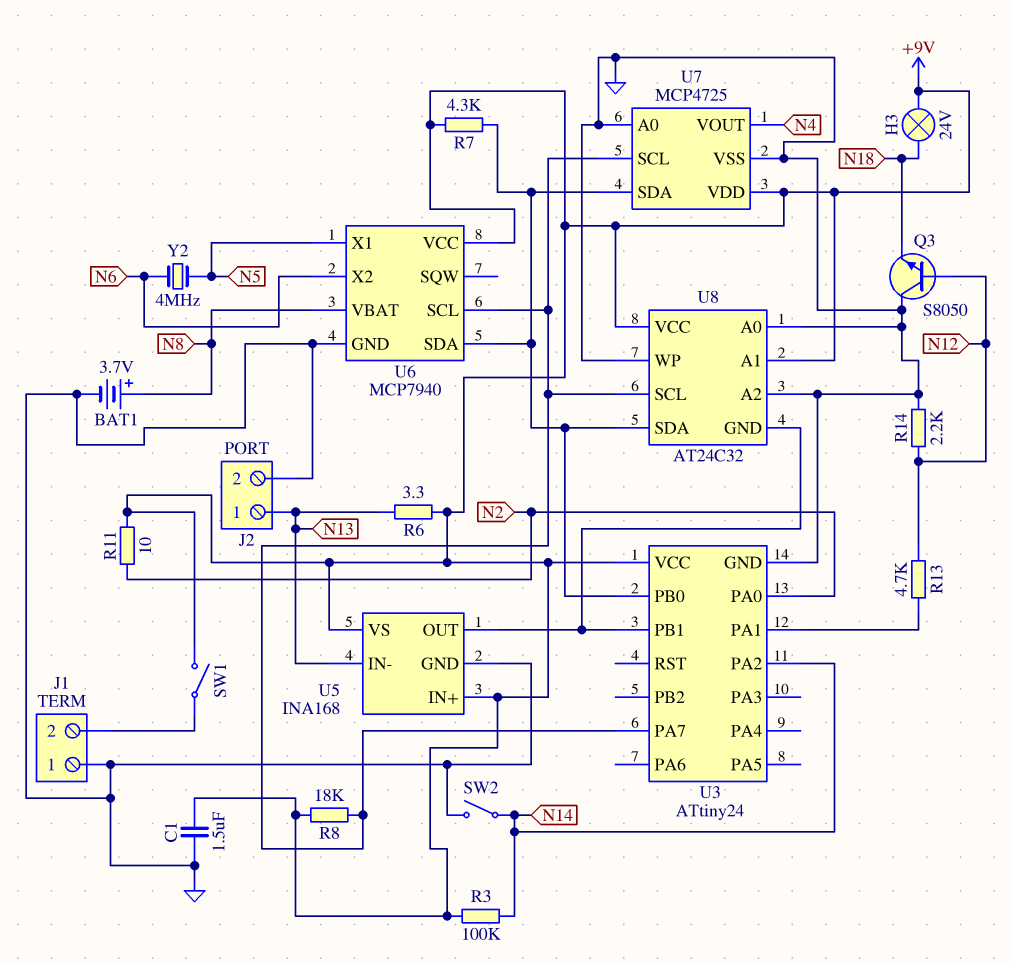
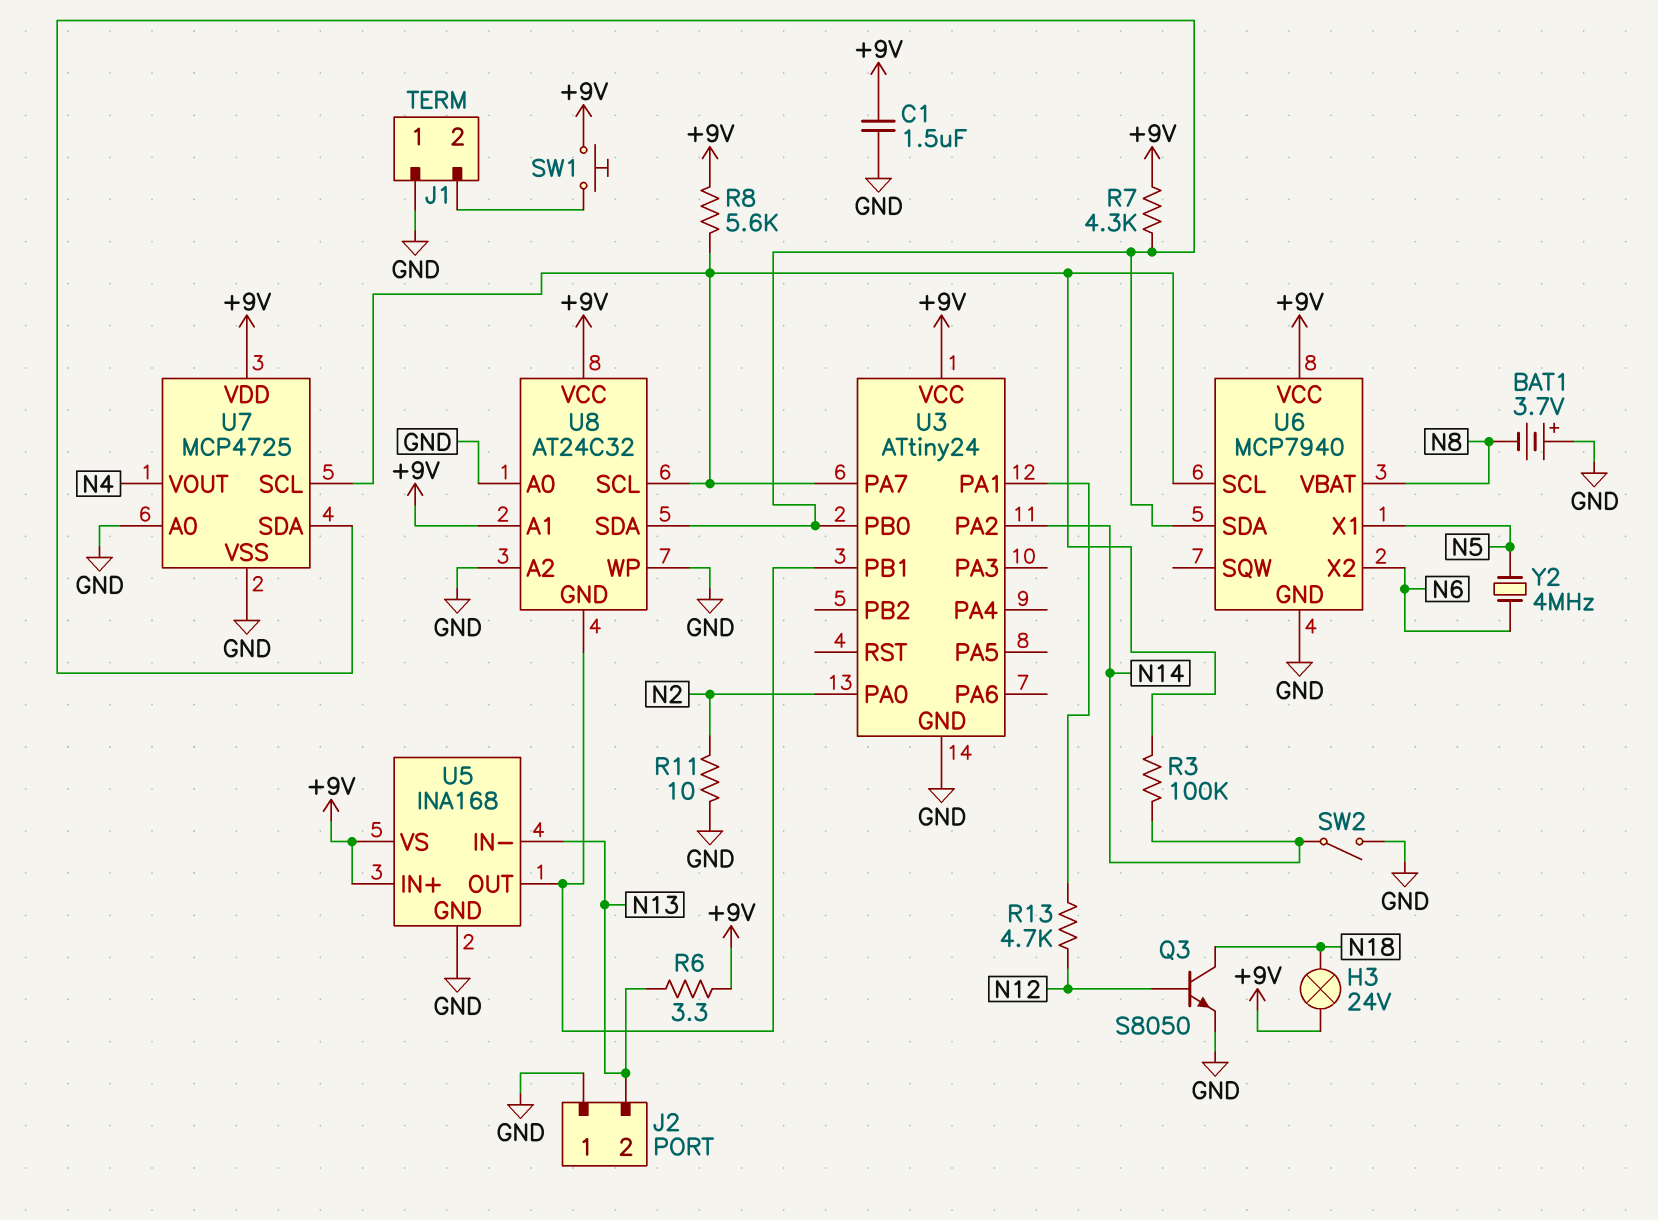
BAT1: 3.7V (plus N8, minus GND) -> 3.7V (plus GND, minus N8)
J2 pin 1: N13 -> GND
J2 pin 2: GND -> N13
Q3: NPN S8050 (B N12, C GND, E N18) -> NPN S8050 (B N12, C N18, E GND)
R3: 100k (+9V, N14) -> 100k (N14, U3/PA7)
R8: 18k (+9V, U3/PA7) -> 5.6k (+9V, U3/PA7)
R11: 10 (+9V, N2) -> 10 (GND, N2)
R14: 2.2k (GND, N12) -> none
SW1: switch (+9V, J1/2) -> button (+9V, J1/2)

